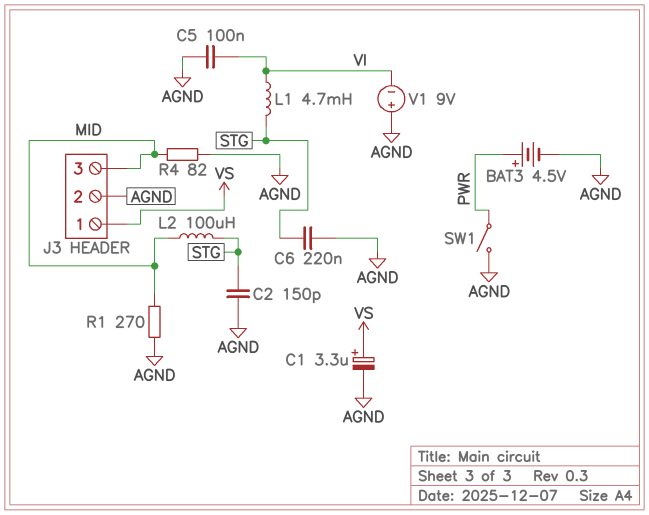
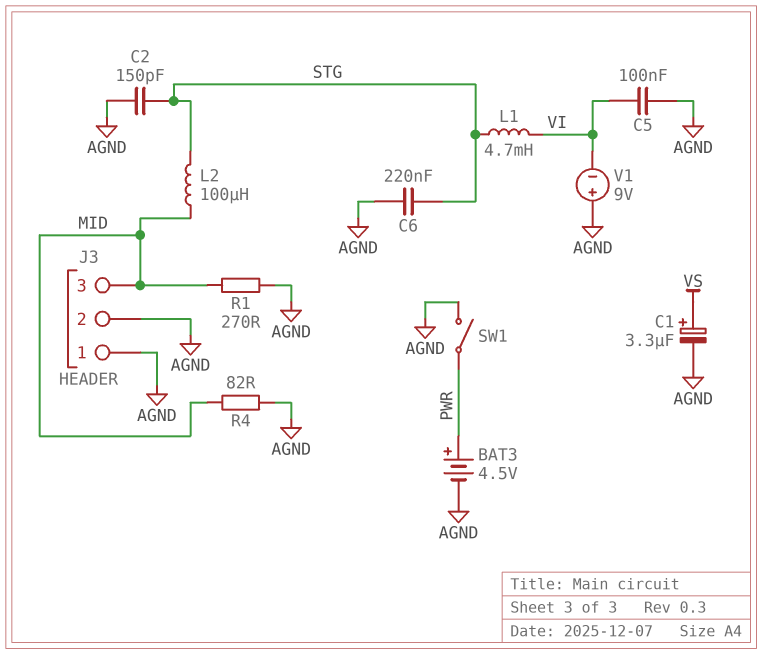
J3 pin 1: VS -> AGND

